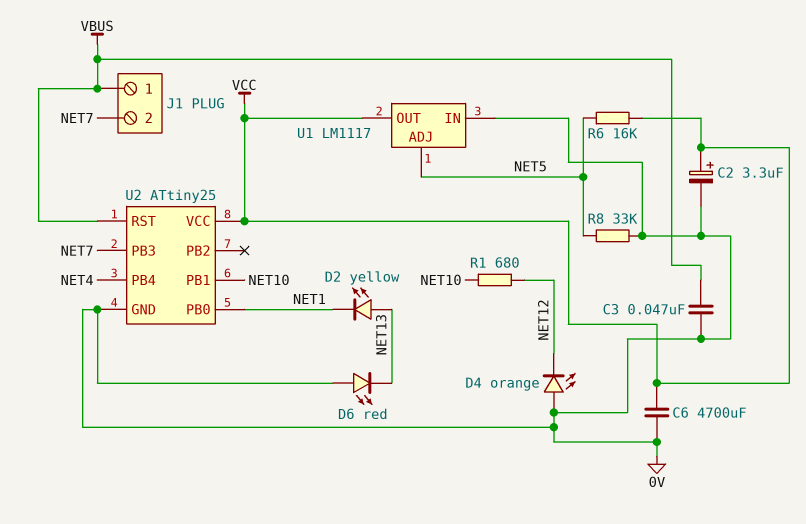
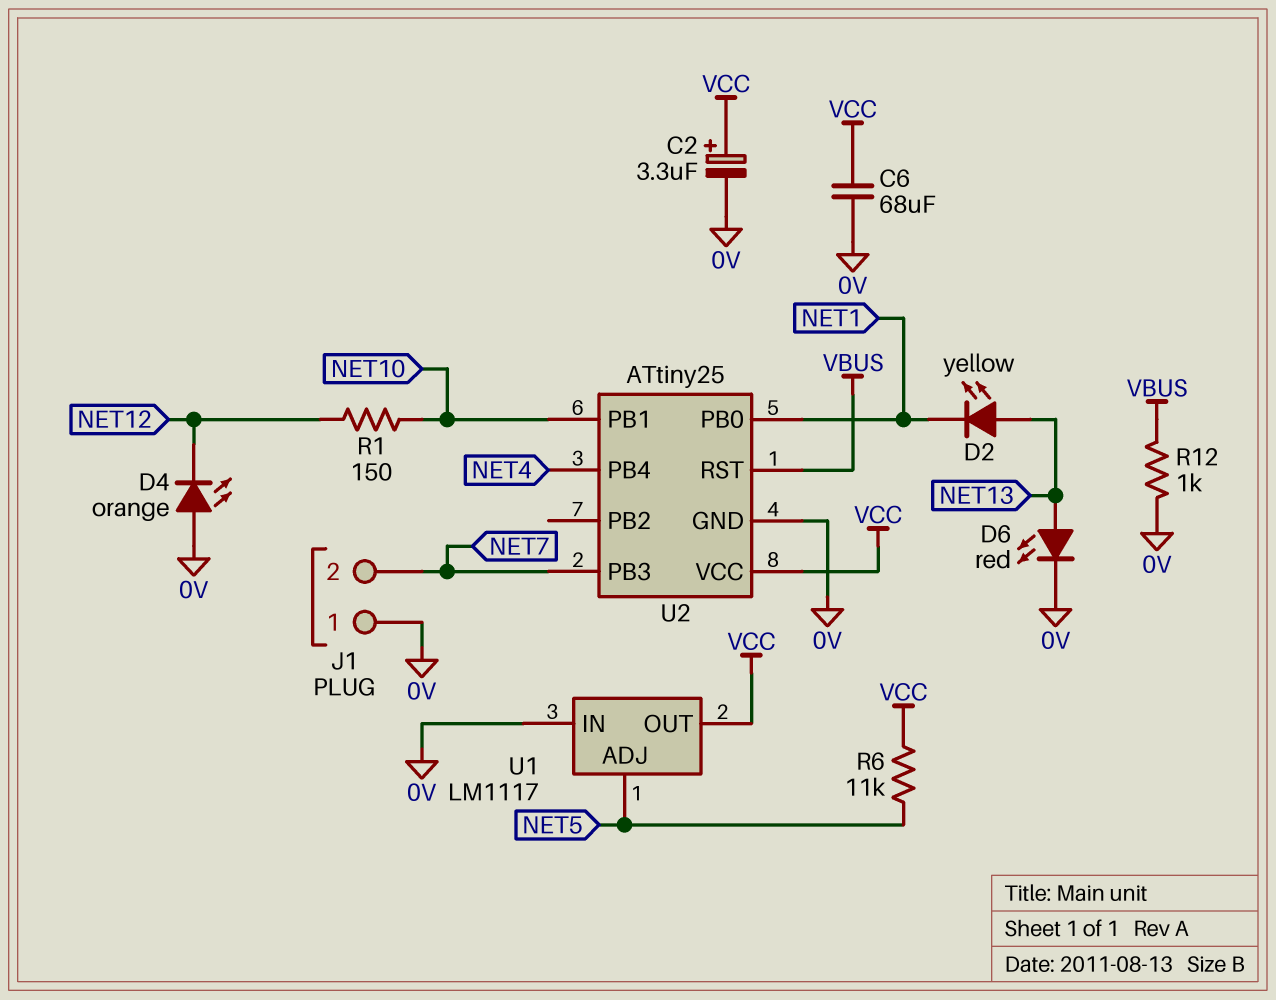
C3: 47nF (0V, VBUS) -> none
C6: 4700uF (0V, VCC) -> 68uF (0V, VCC)
D6: LED red (A 0V, K NET13) -> LED red (A NET13, K 0V)
J1 pin 1: VBUS -> 0V
R1: 680 (NET10, NET12) -> 150 (NET10, NET12)
R6: 16k (NET5, VCC) -> 11k (NET5, VCC)
R8: 33k (0V, NET5) -> none
R12: none -> 1k (0V, VBUS)

